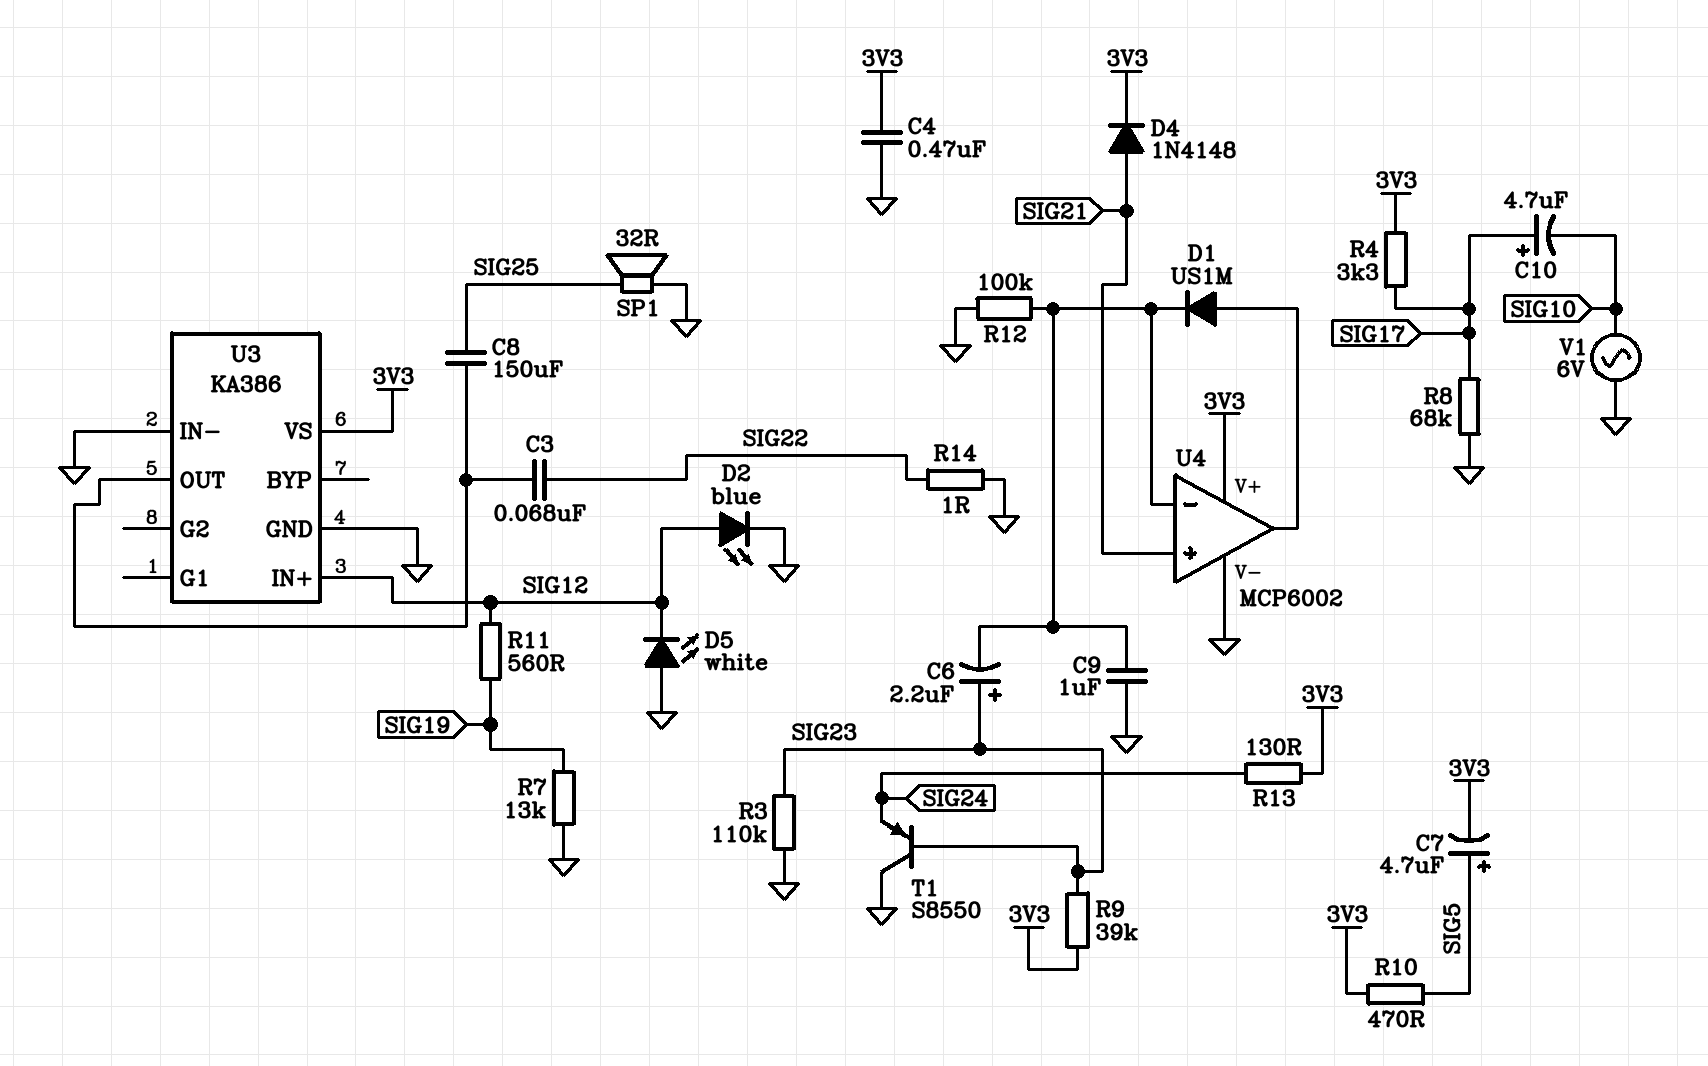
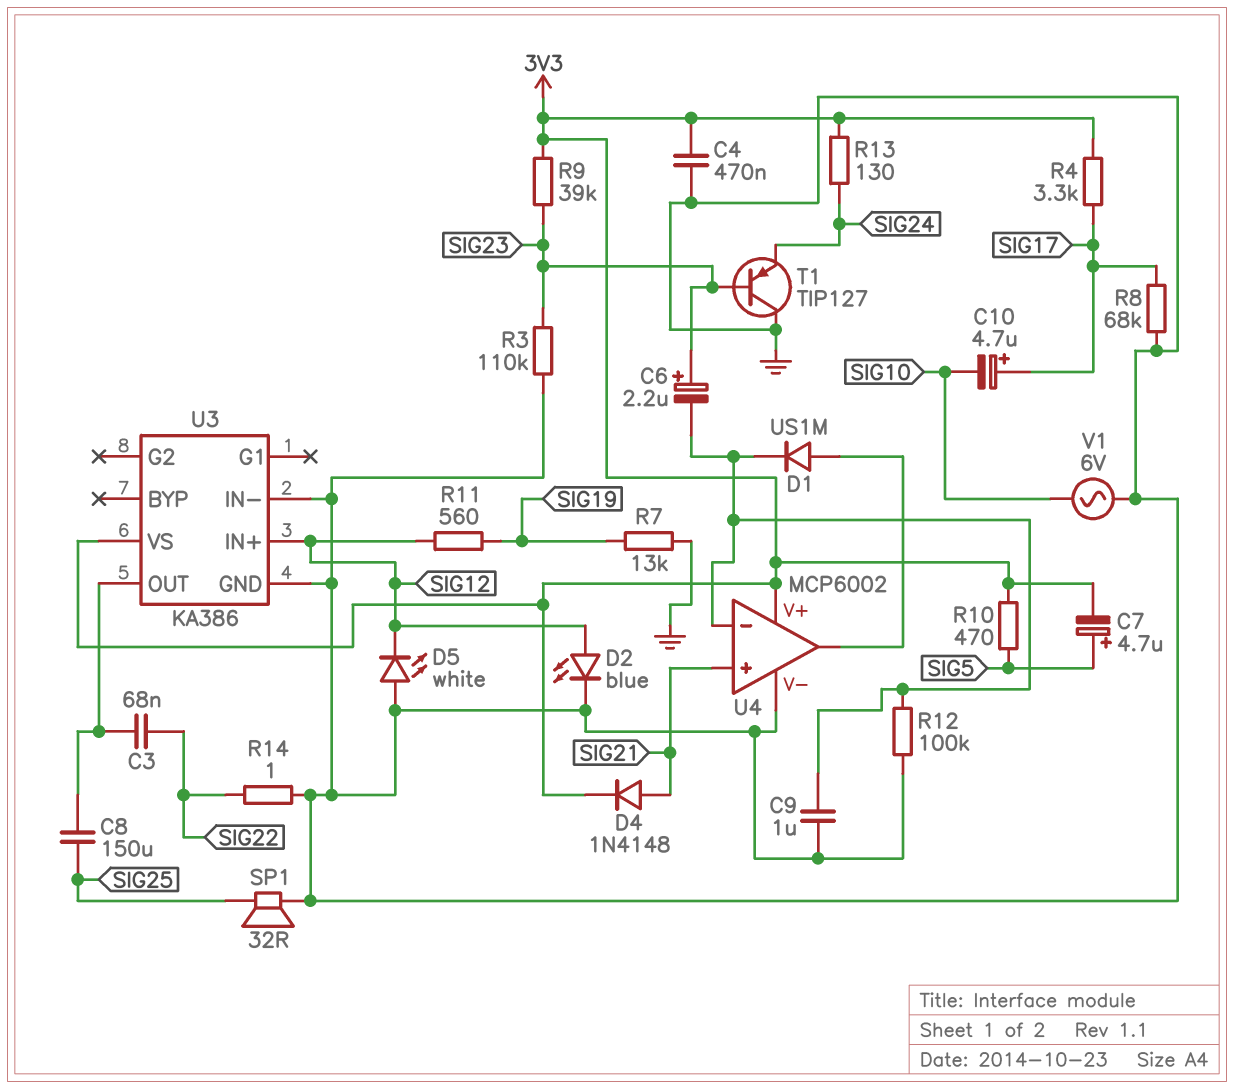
T1: PNP S8550 (B SIG23, C GND, E SIG24) -> PNP TIP127 (B SIG23, C GND, E SIG24)

